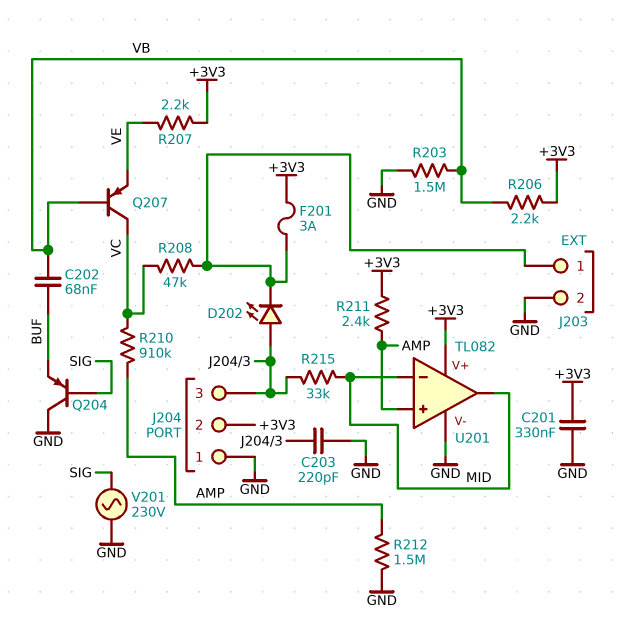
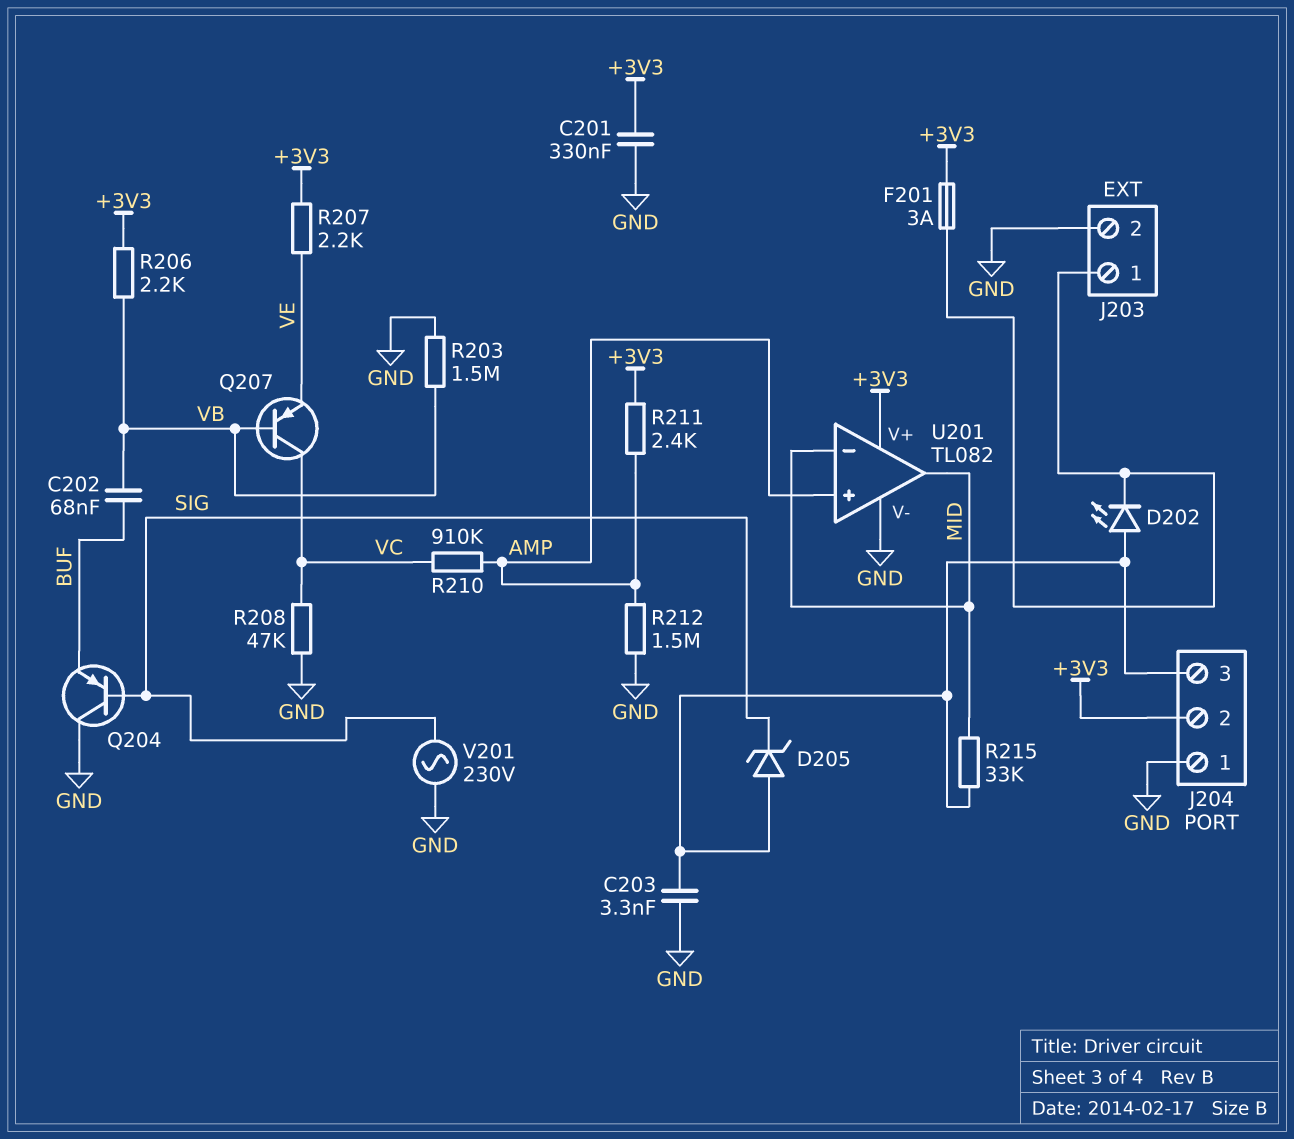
C203: 220pF (GND, J204/3) -> 3.3nF (GND, J204/3)
D205: none -> zener (A J204/3, K SIG)
R208: 47k (J203/1, VC) -> 47k (GND, VC)

